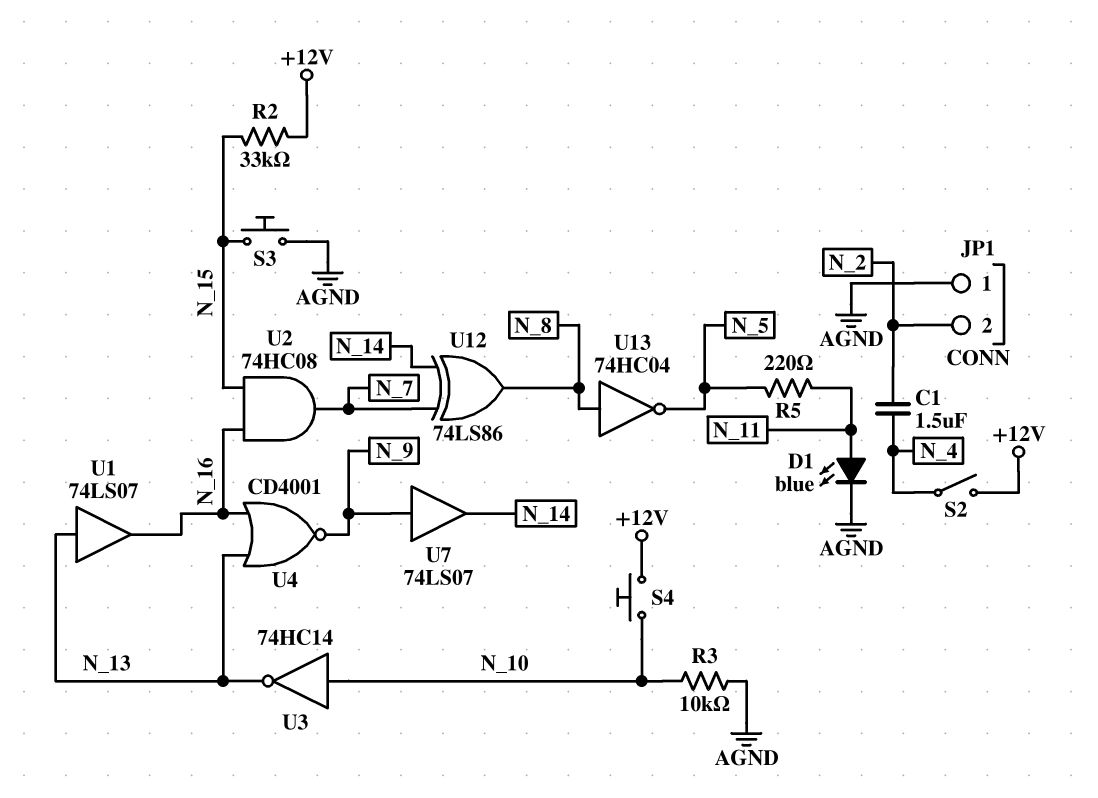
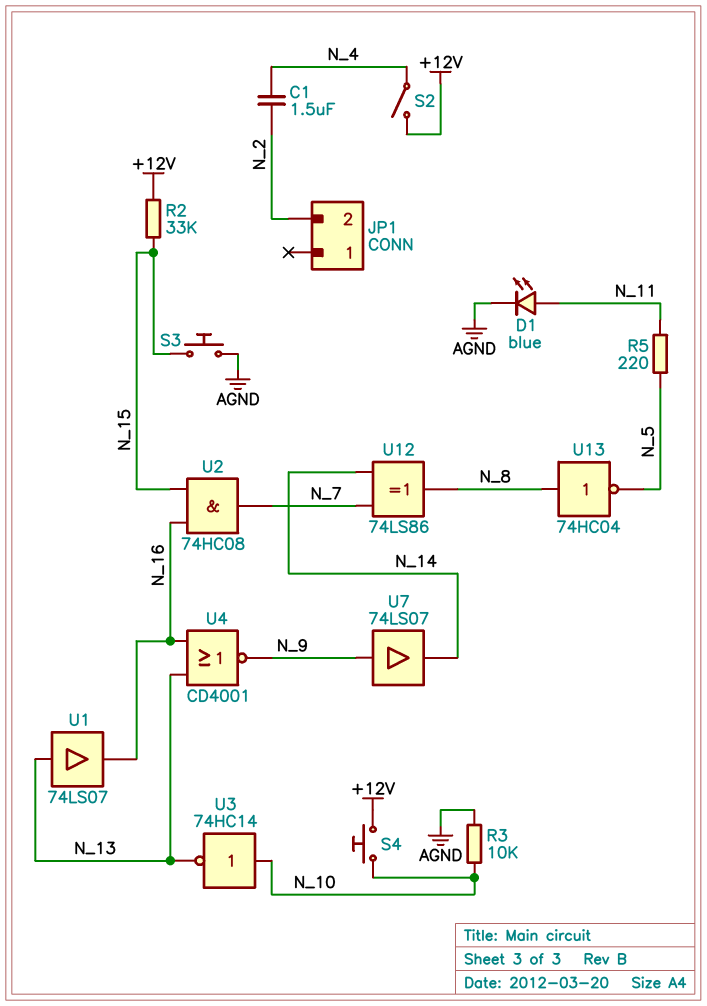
JP1 pin 1: AGND -> none

